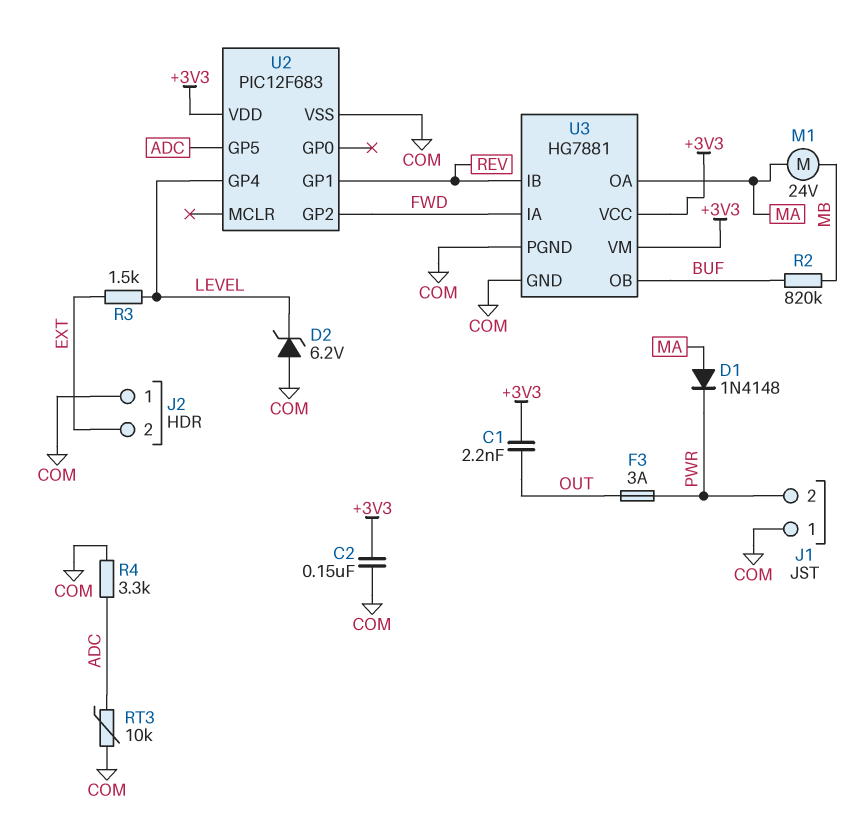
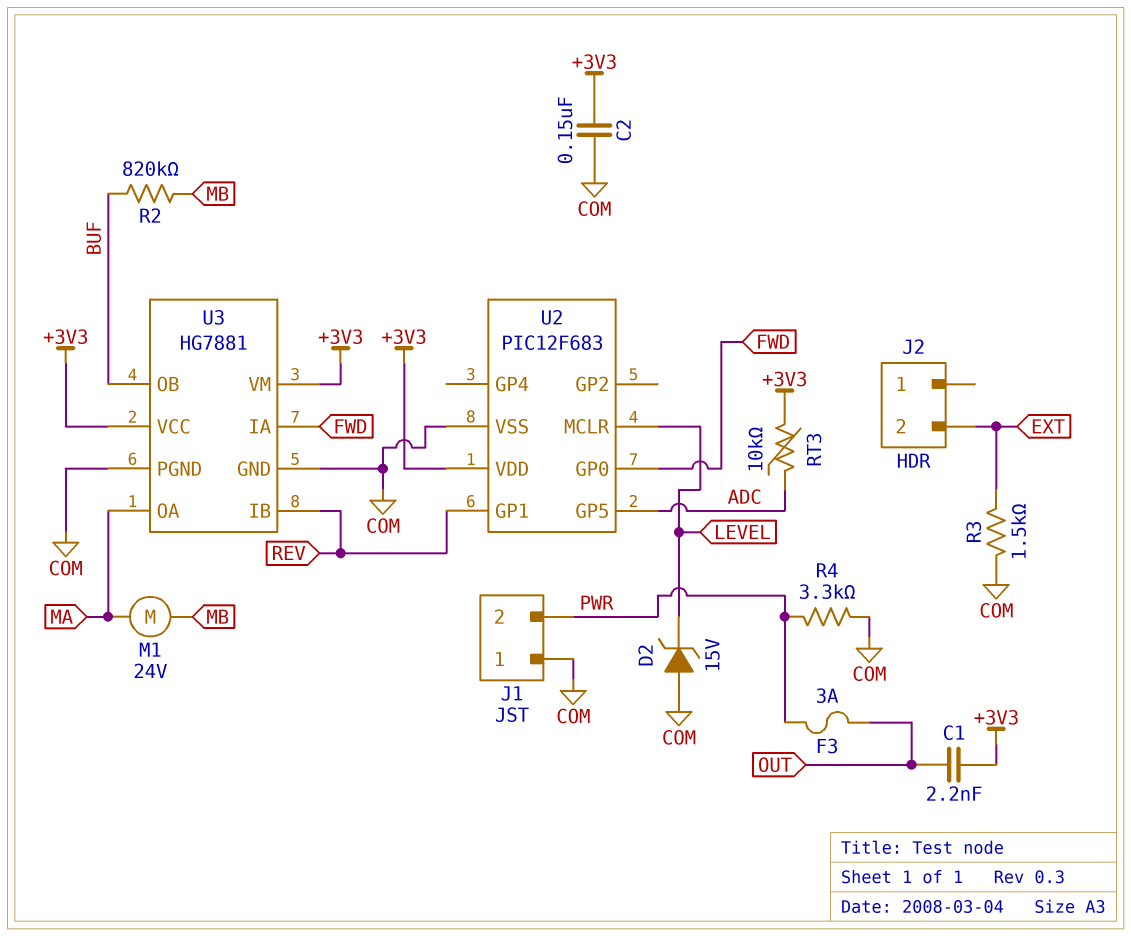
D1: diode 1N4148 (A MA, K PWR) -> none
D2: zener 6.2V (A COM, K LEVEL) -> zener 15V (A COM, K LEVEL)
J2 pin 1: COM -> none
R3: 1.5k (EXT, LEVEL) -> 1.5k (COM, EXT)
R4: 3.3k (ADC, COM) -> 3.3k (COM, PWR)
RT3: 10k (ADC, COM) -> 10k (+3V3, ADC)
U2 pin GP0: none -> FWD
U2 pin GP2: FWD -> none
U2 pin GP4: LEVEL -> none
U2 pin MCLR: none -> LEVEL

